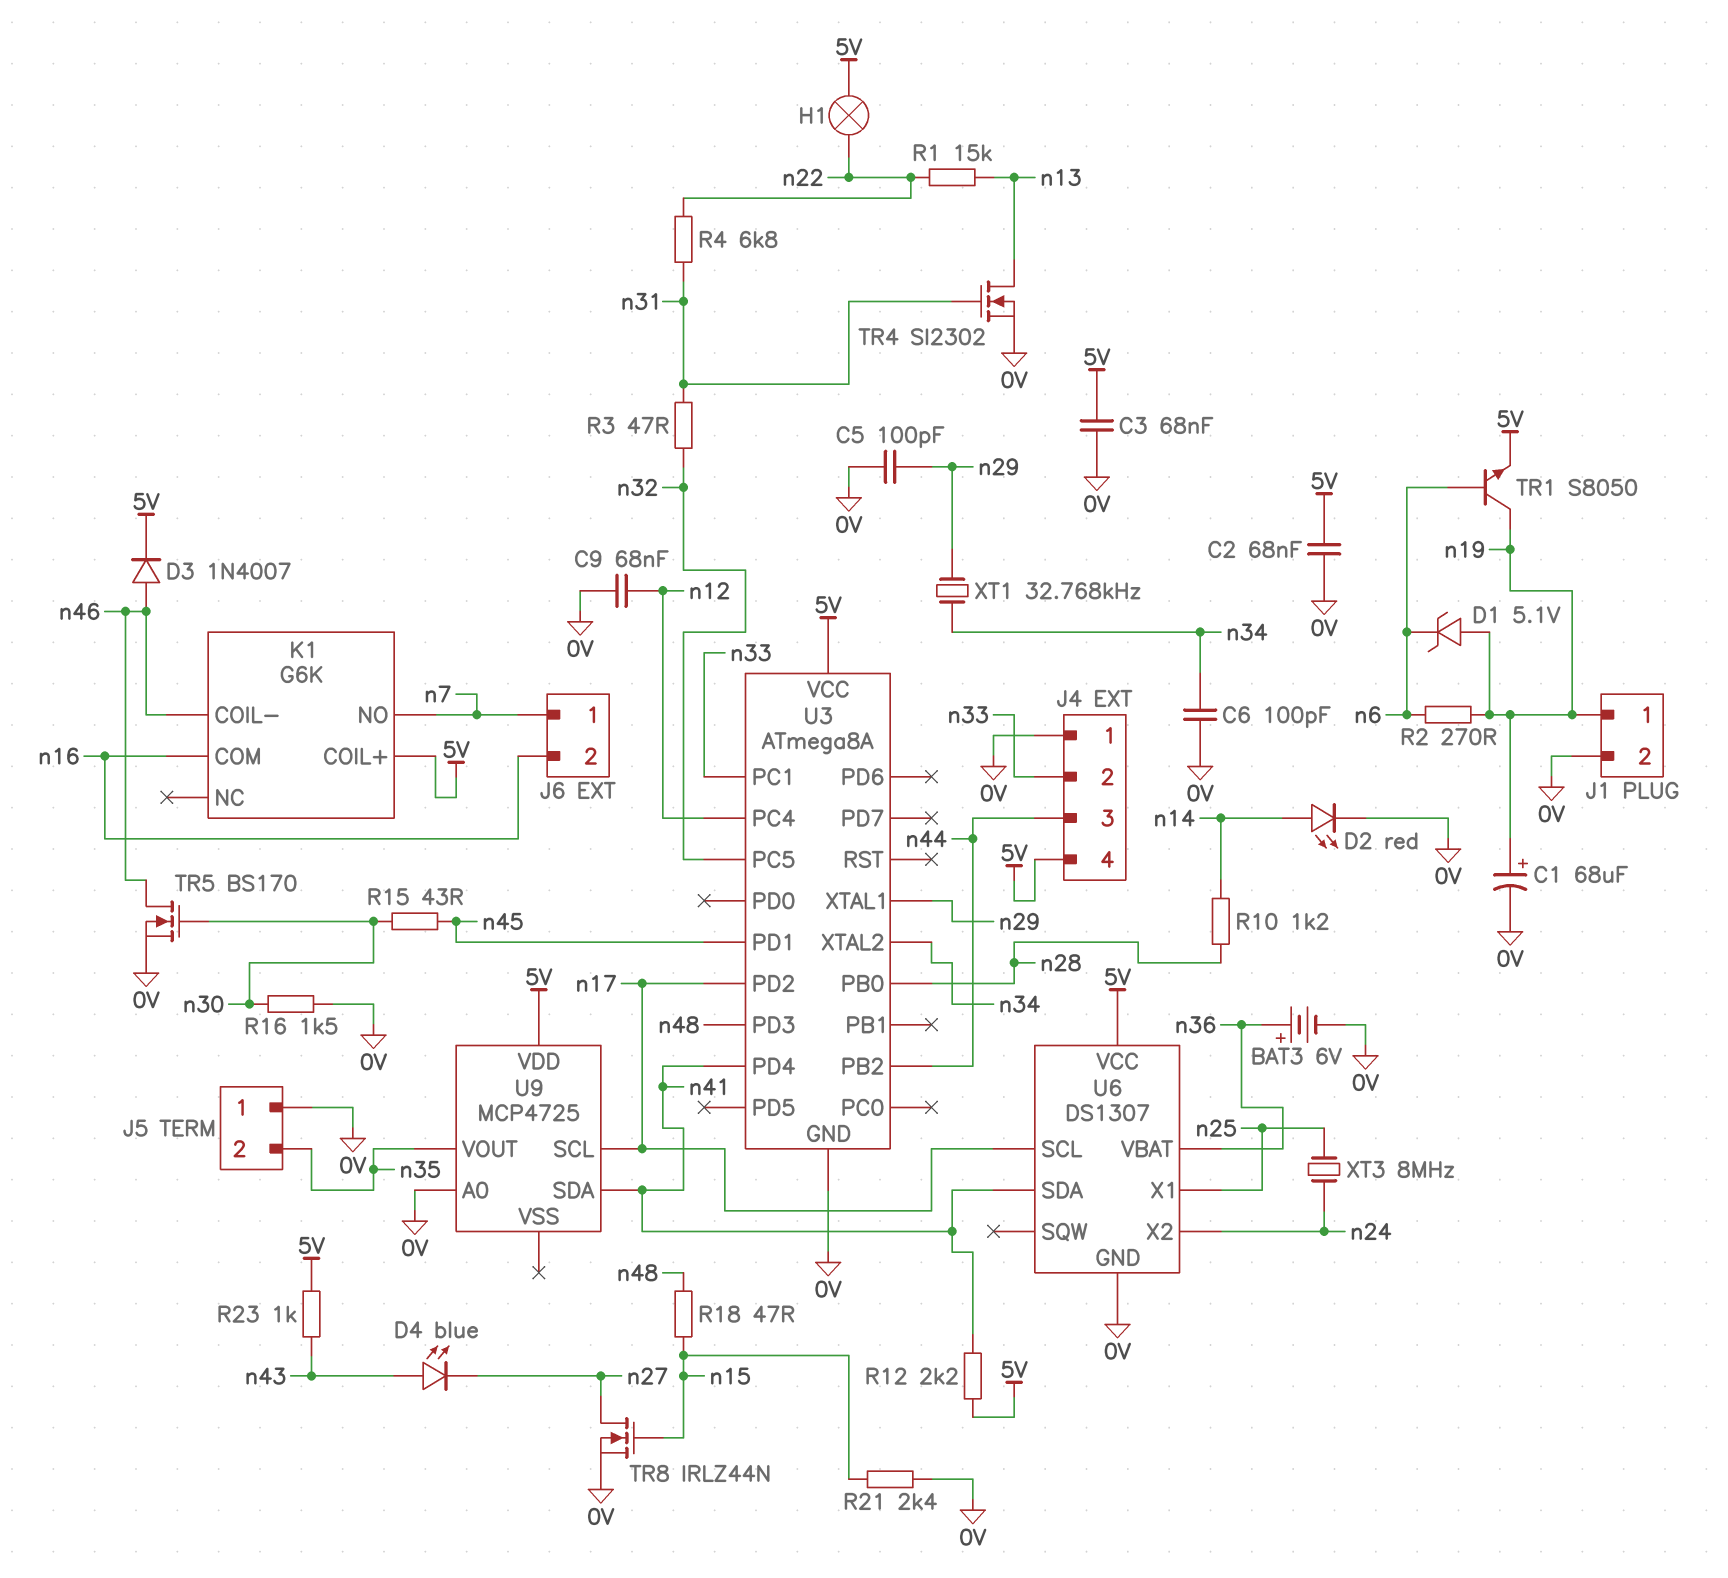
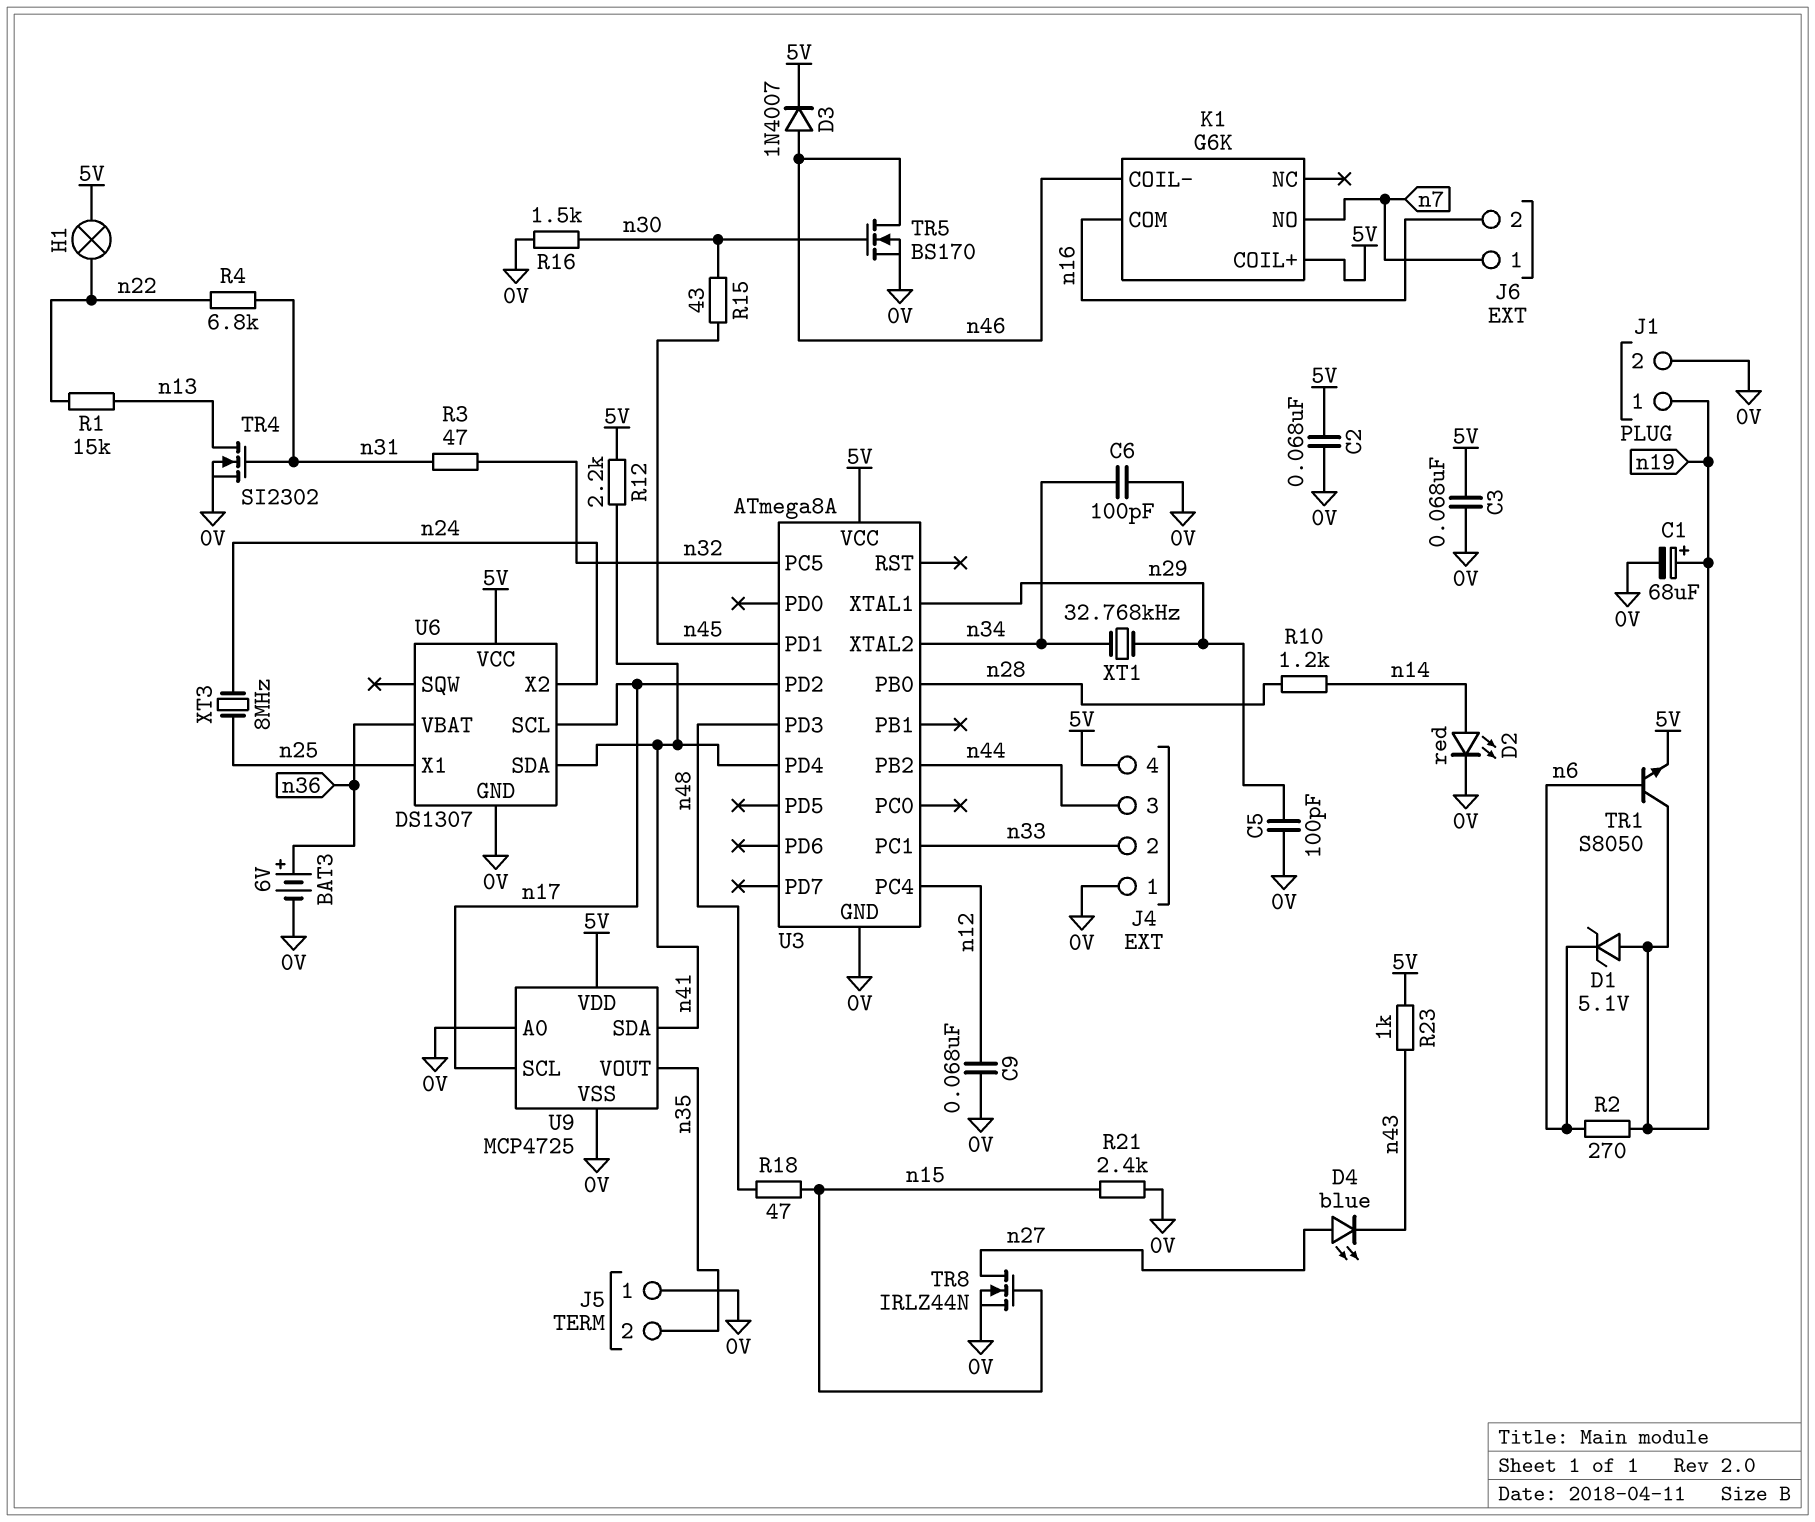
D4: LED blue (A n43, K n27) -> LED blue (A n27, K n43)
U9 pin VSS: none -> 0V

